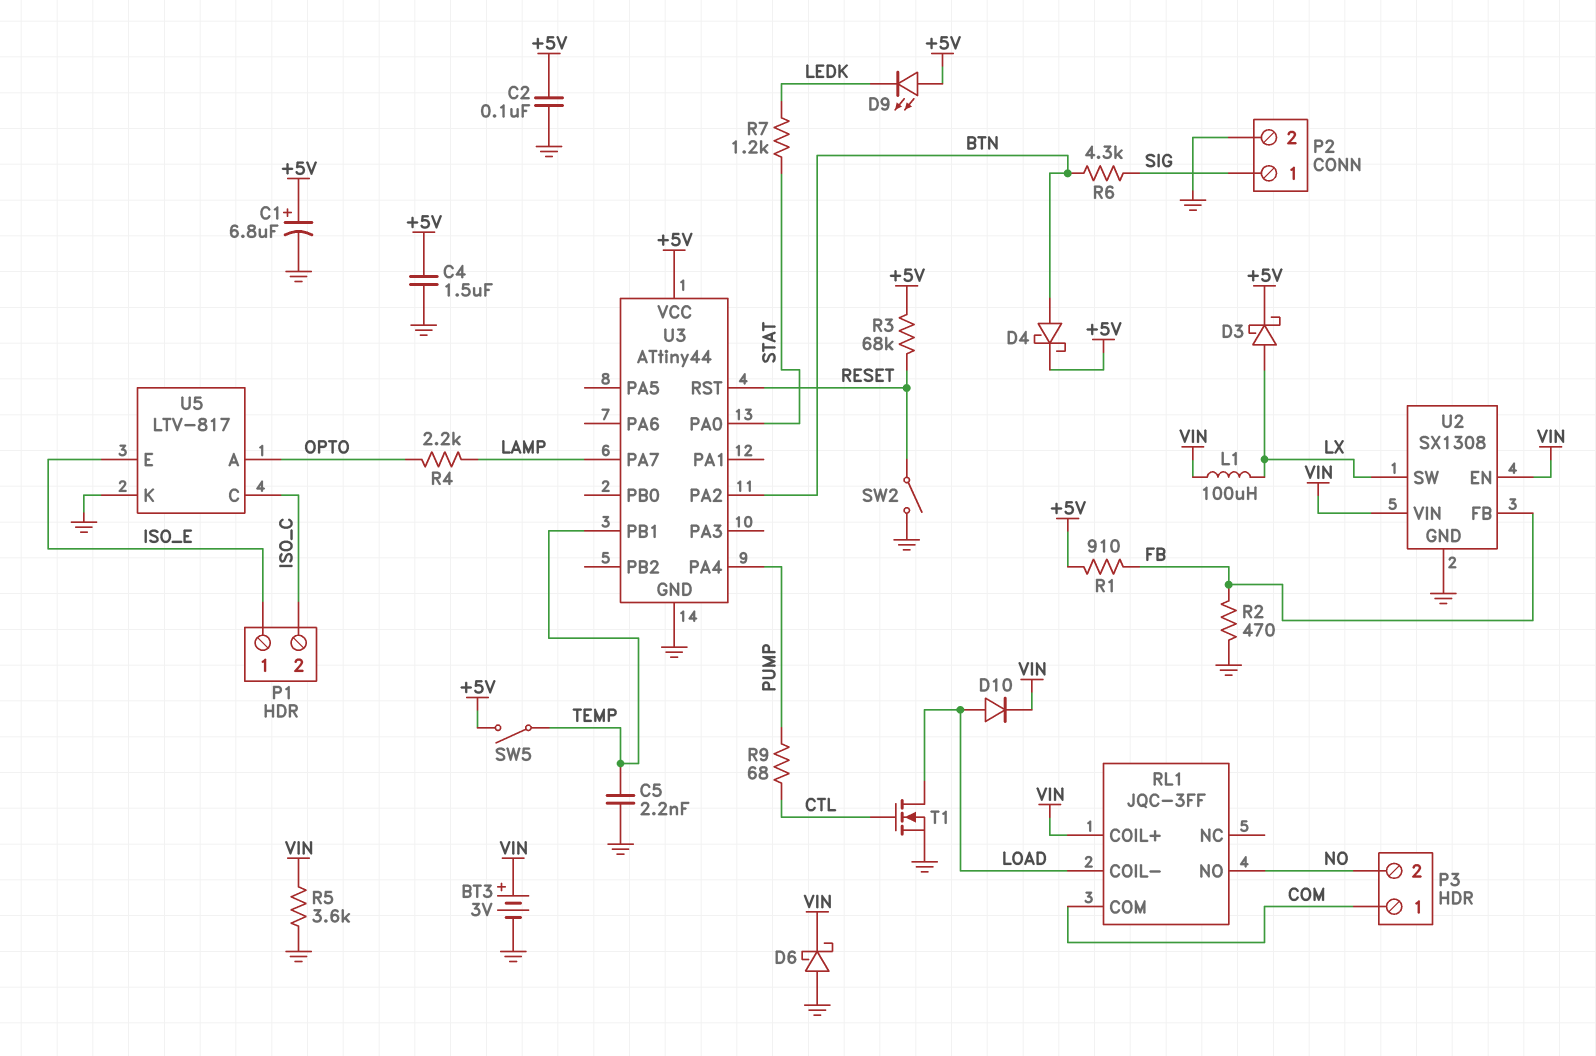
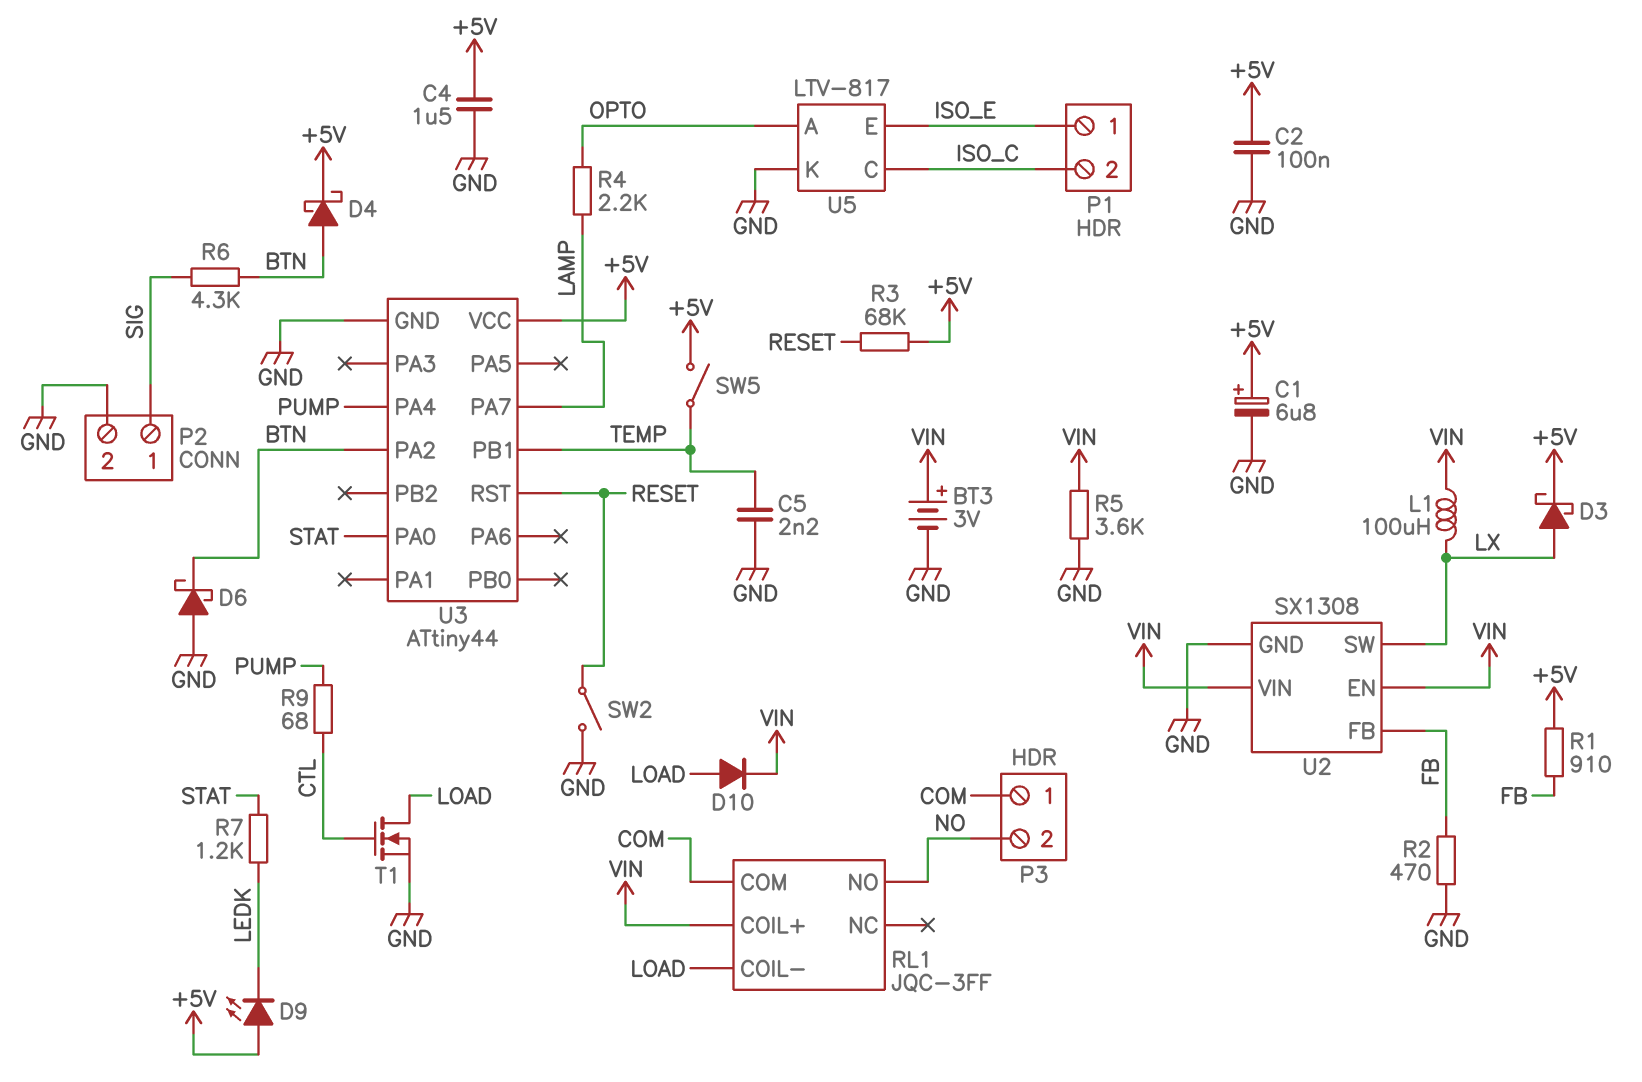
D6: schottky (A GND, K VIN) -> schottky (A GND, K BTN)

